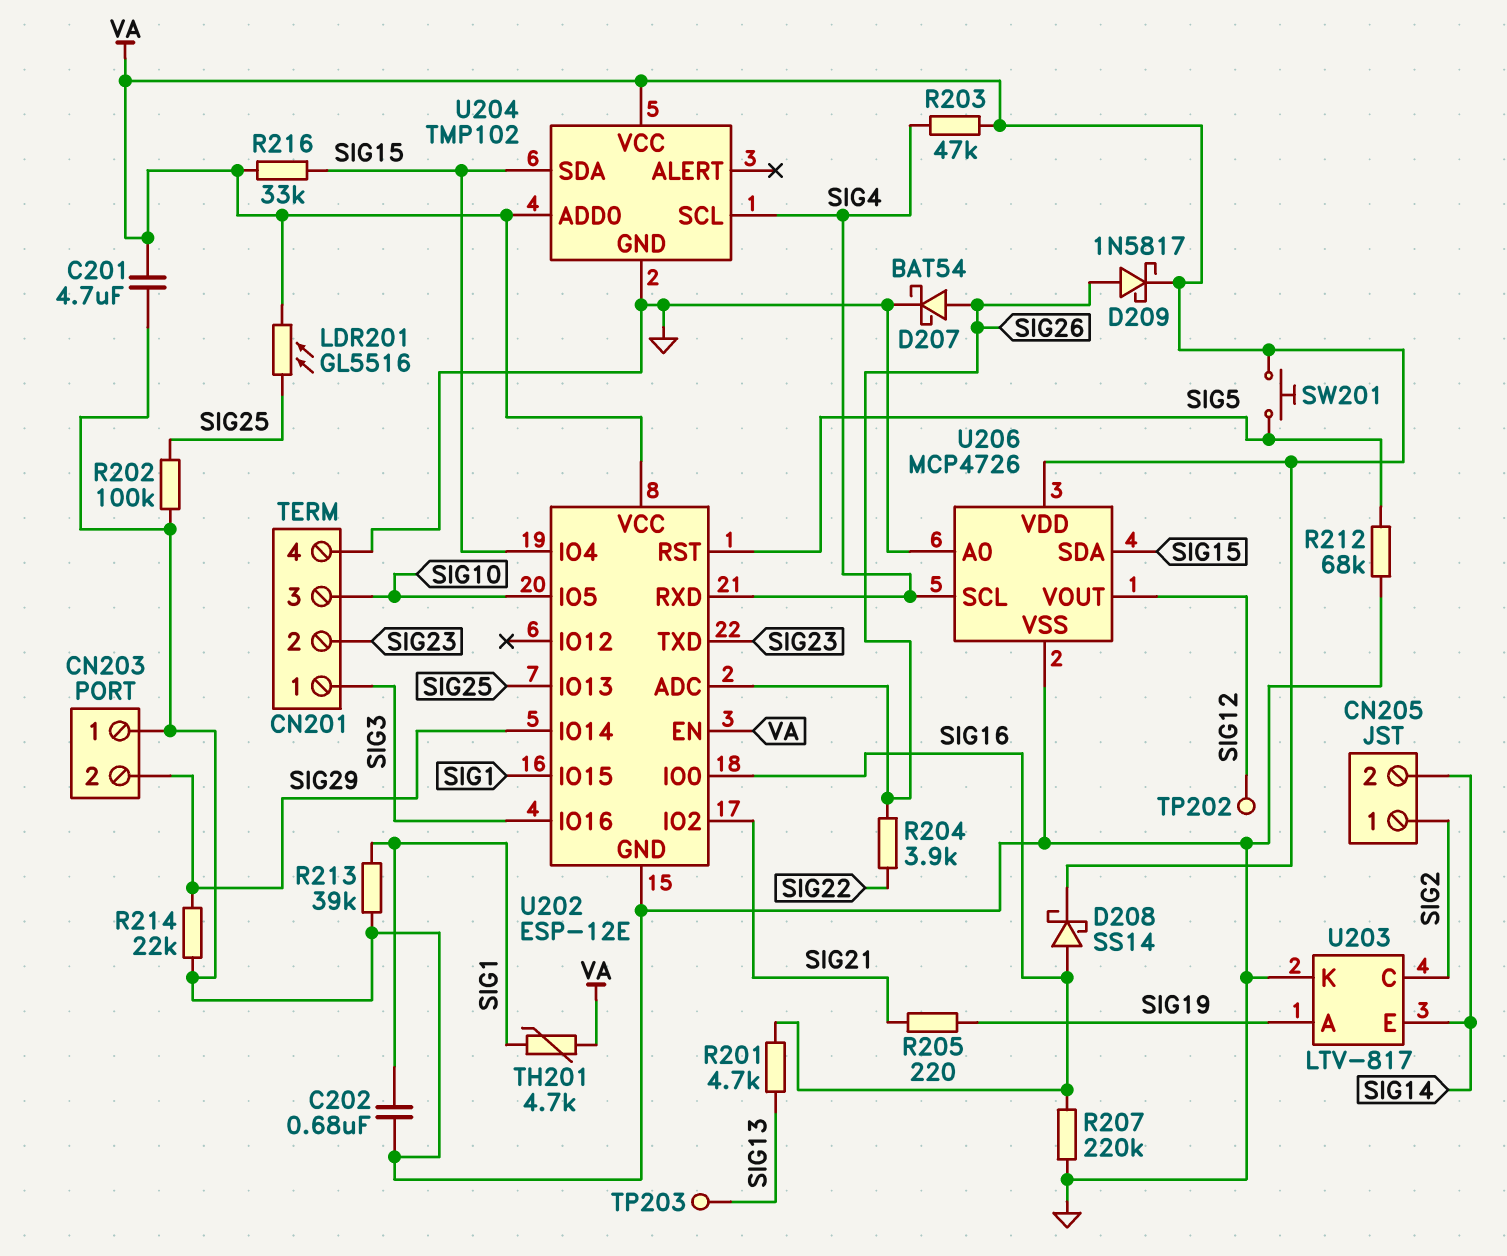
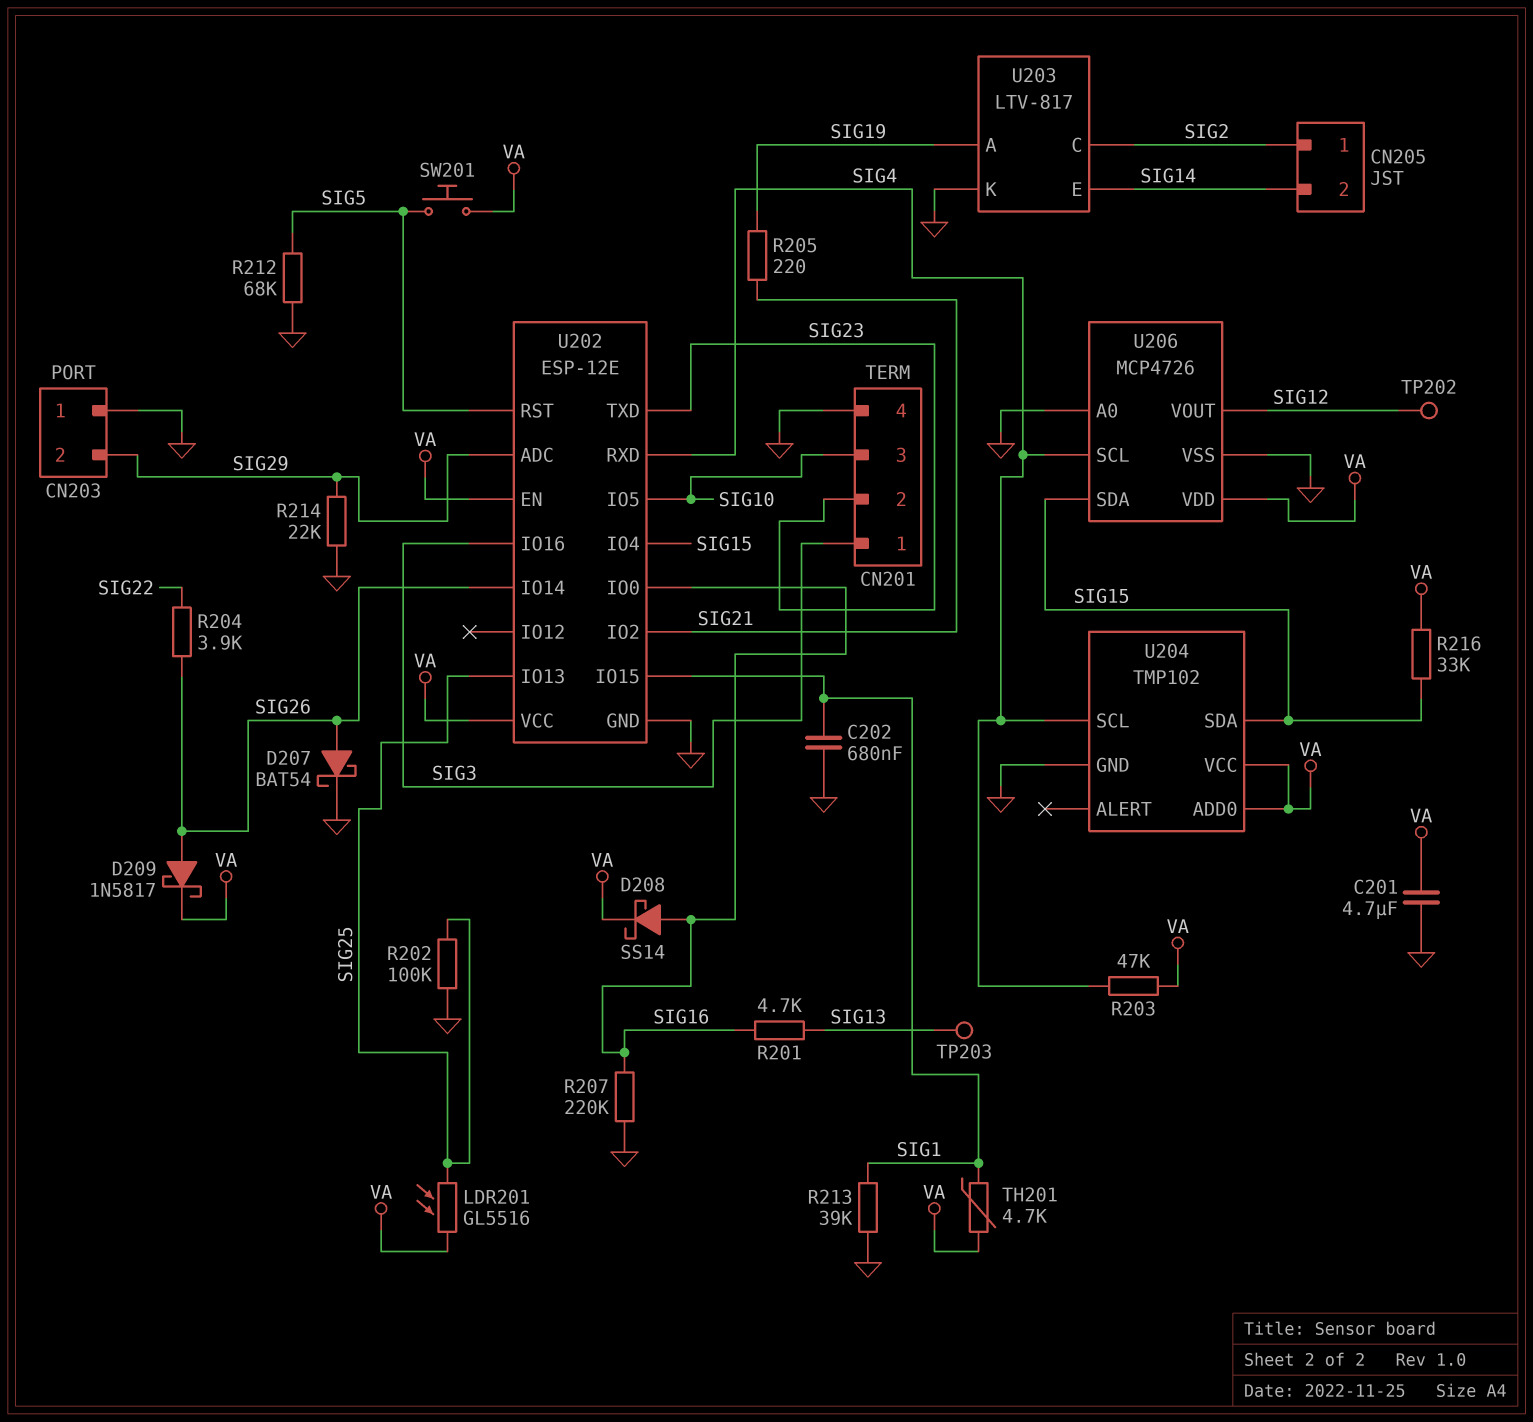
U202 pin ADC: SIG26 -> SIG29
U202 pin IO14: SIG29 -> SIG26

